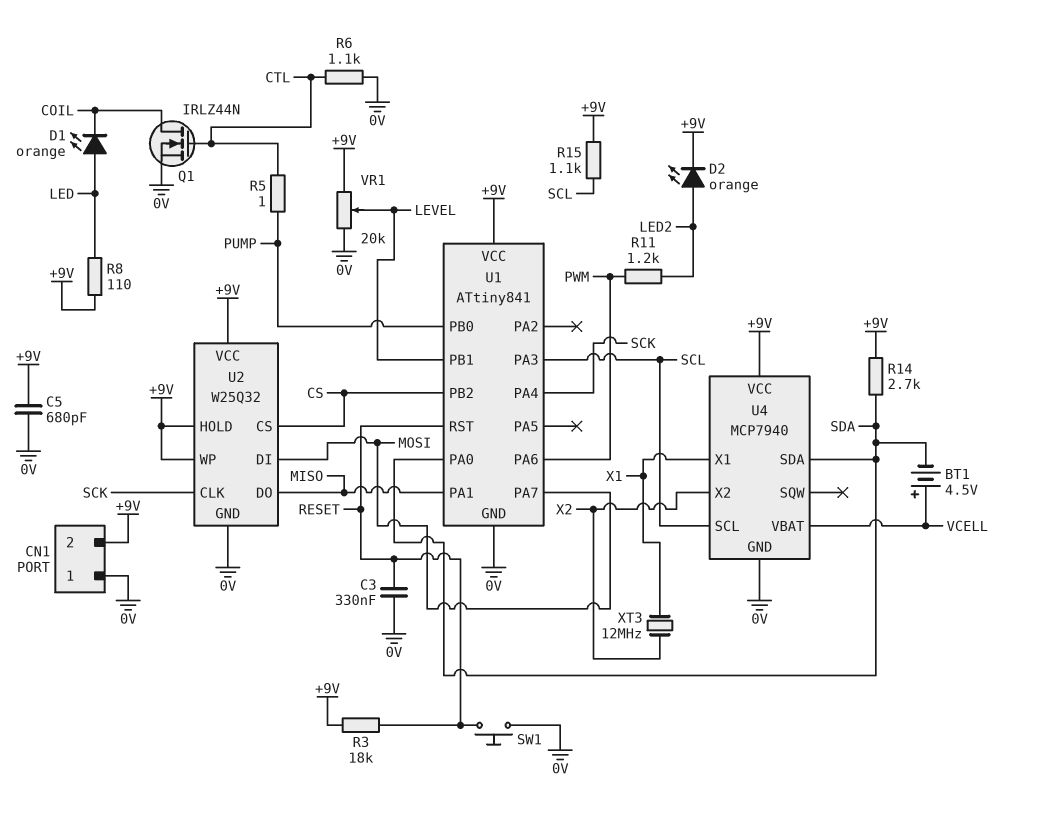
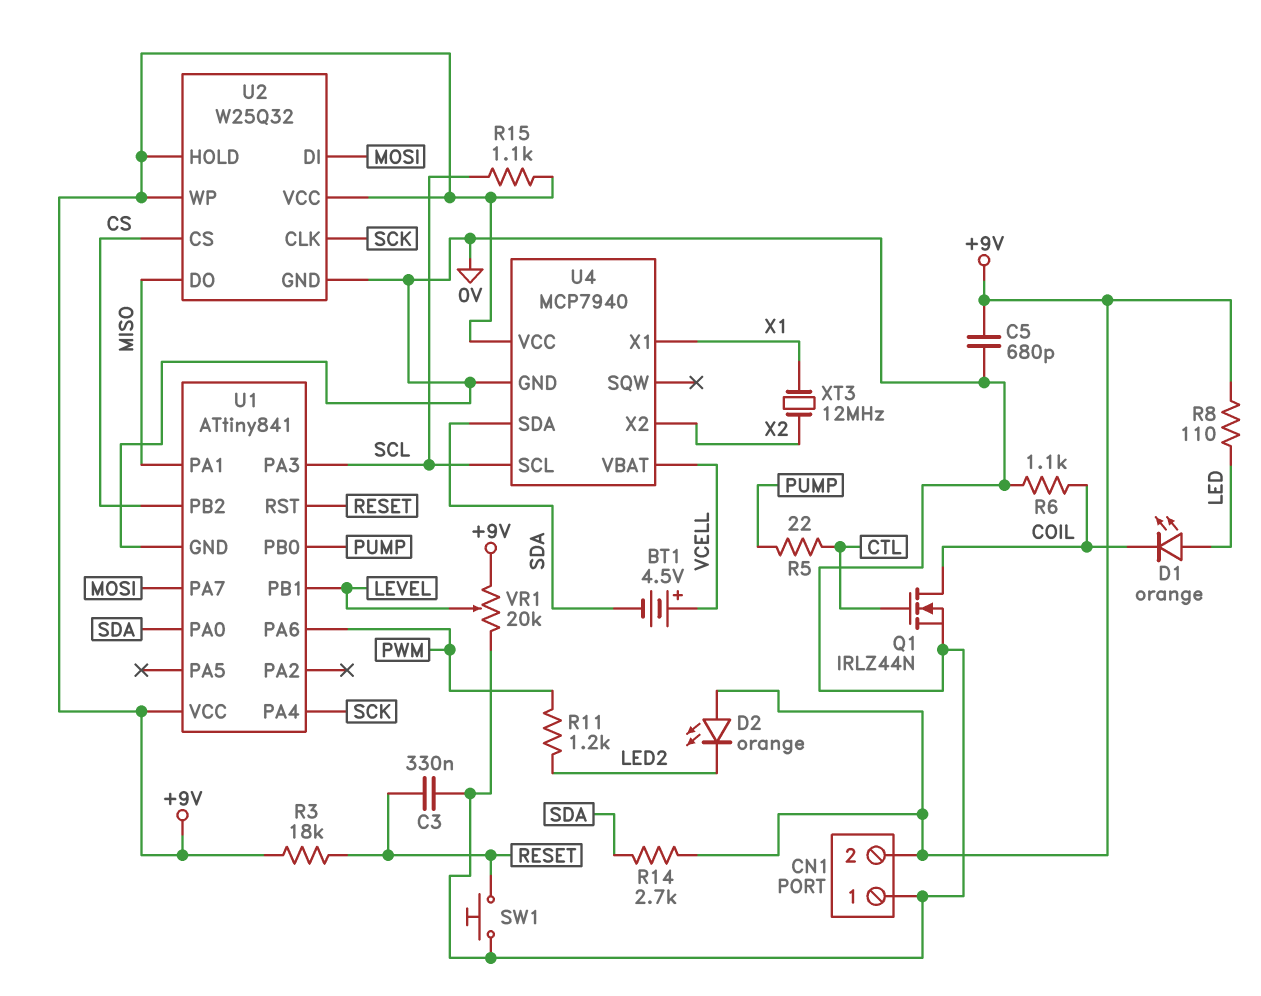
D2: LED orange (A LED2, K +9V) -> LED orange (A +9V, K LED2)
R5: 1 (CTL, PUMP) -> 22 (CTL, PUMP)
R6: 1.1k (0V, CTL) -> 1.1k (0V, COIL)

